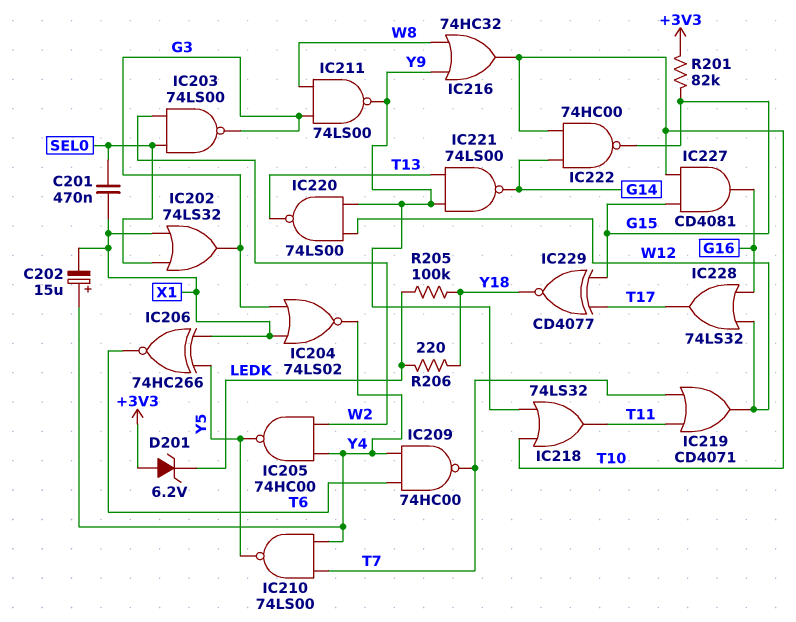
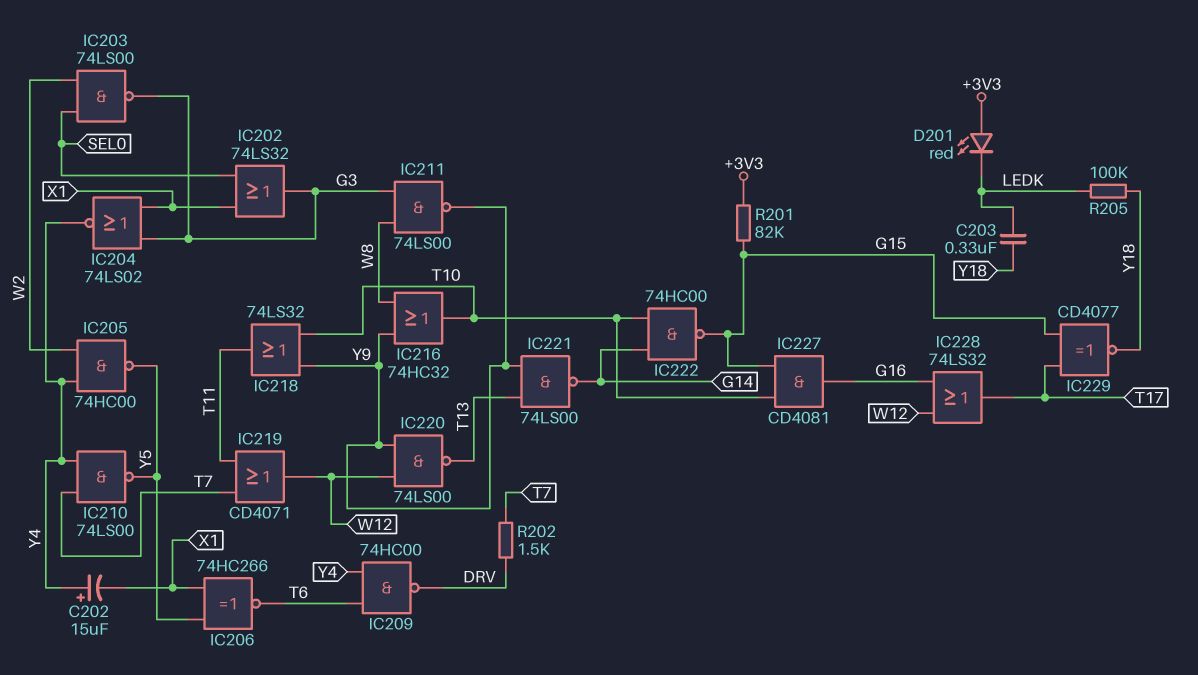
C201: 470nF (SEL0, X1) -> none
C203: none -> 330nF (LEDK, Y18)
D201: zener 6.2V (A +3V3, K LEDK) -> LED red (A +3V3, K LEDK)
IC209: NAND 74HC00 (in T6, in Y4, out T7) -> NAND 74HC00 (in T6, in Y4, out DRV)
R202: none -> 1.5k (DRV, T7)
R206: 220 (LEDK, Y18) -> none

